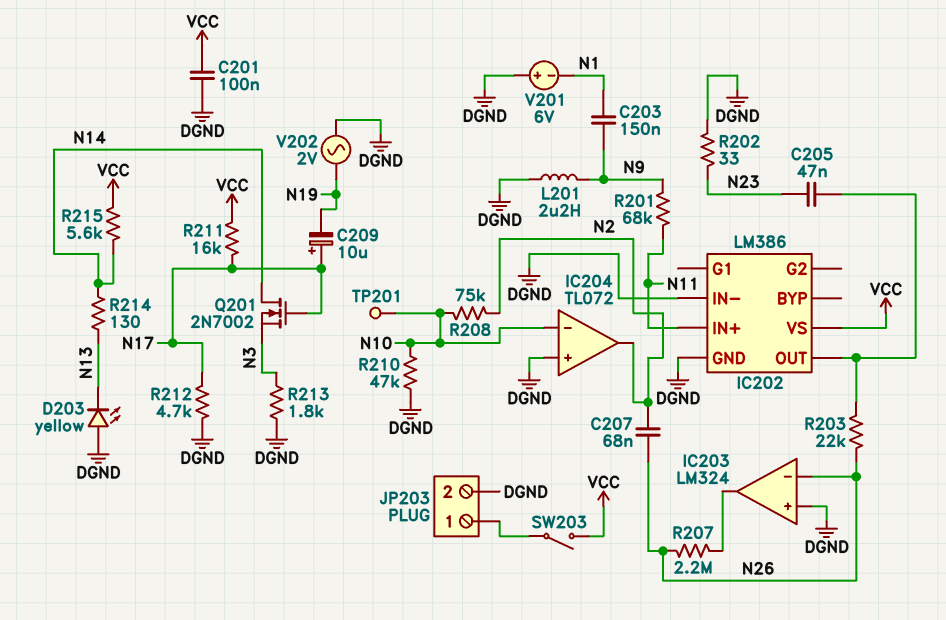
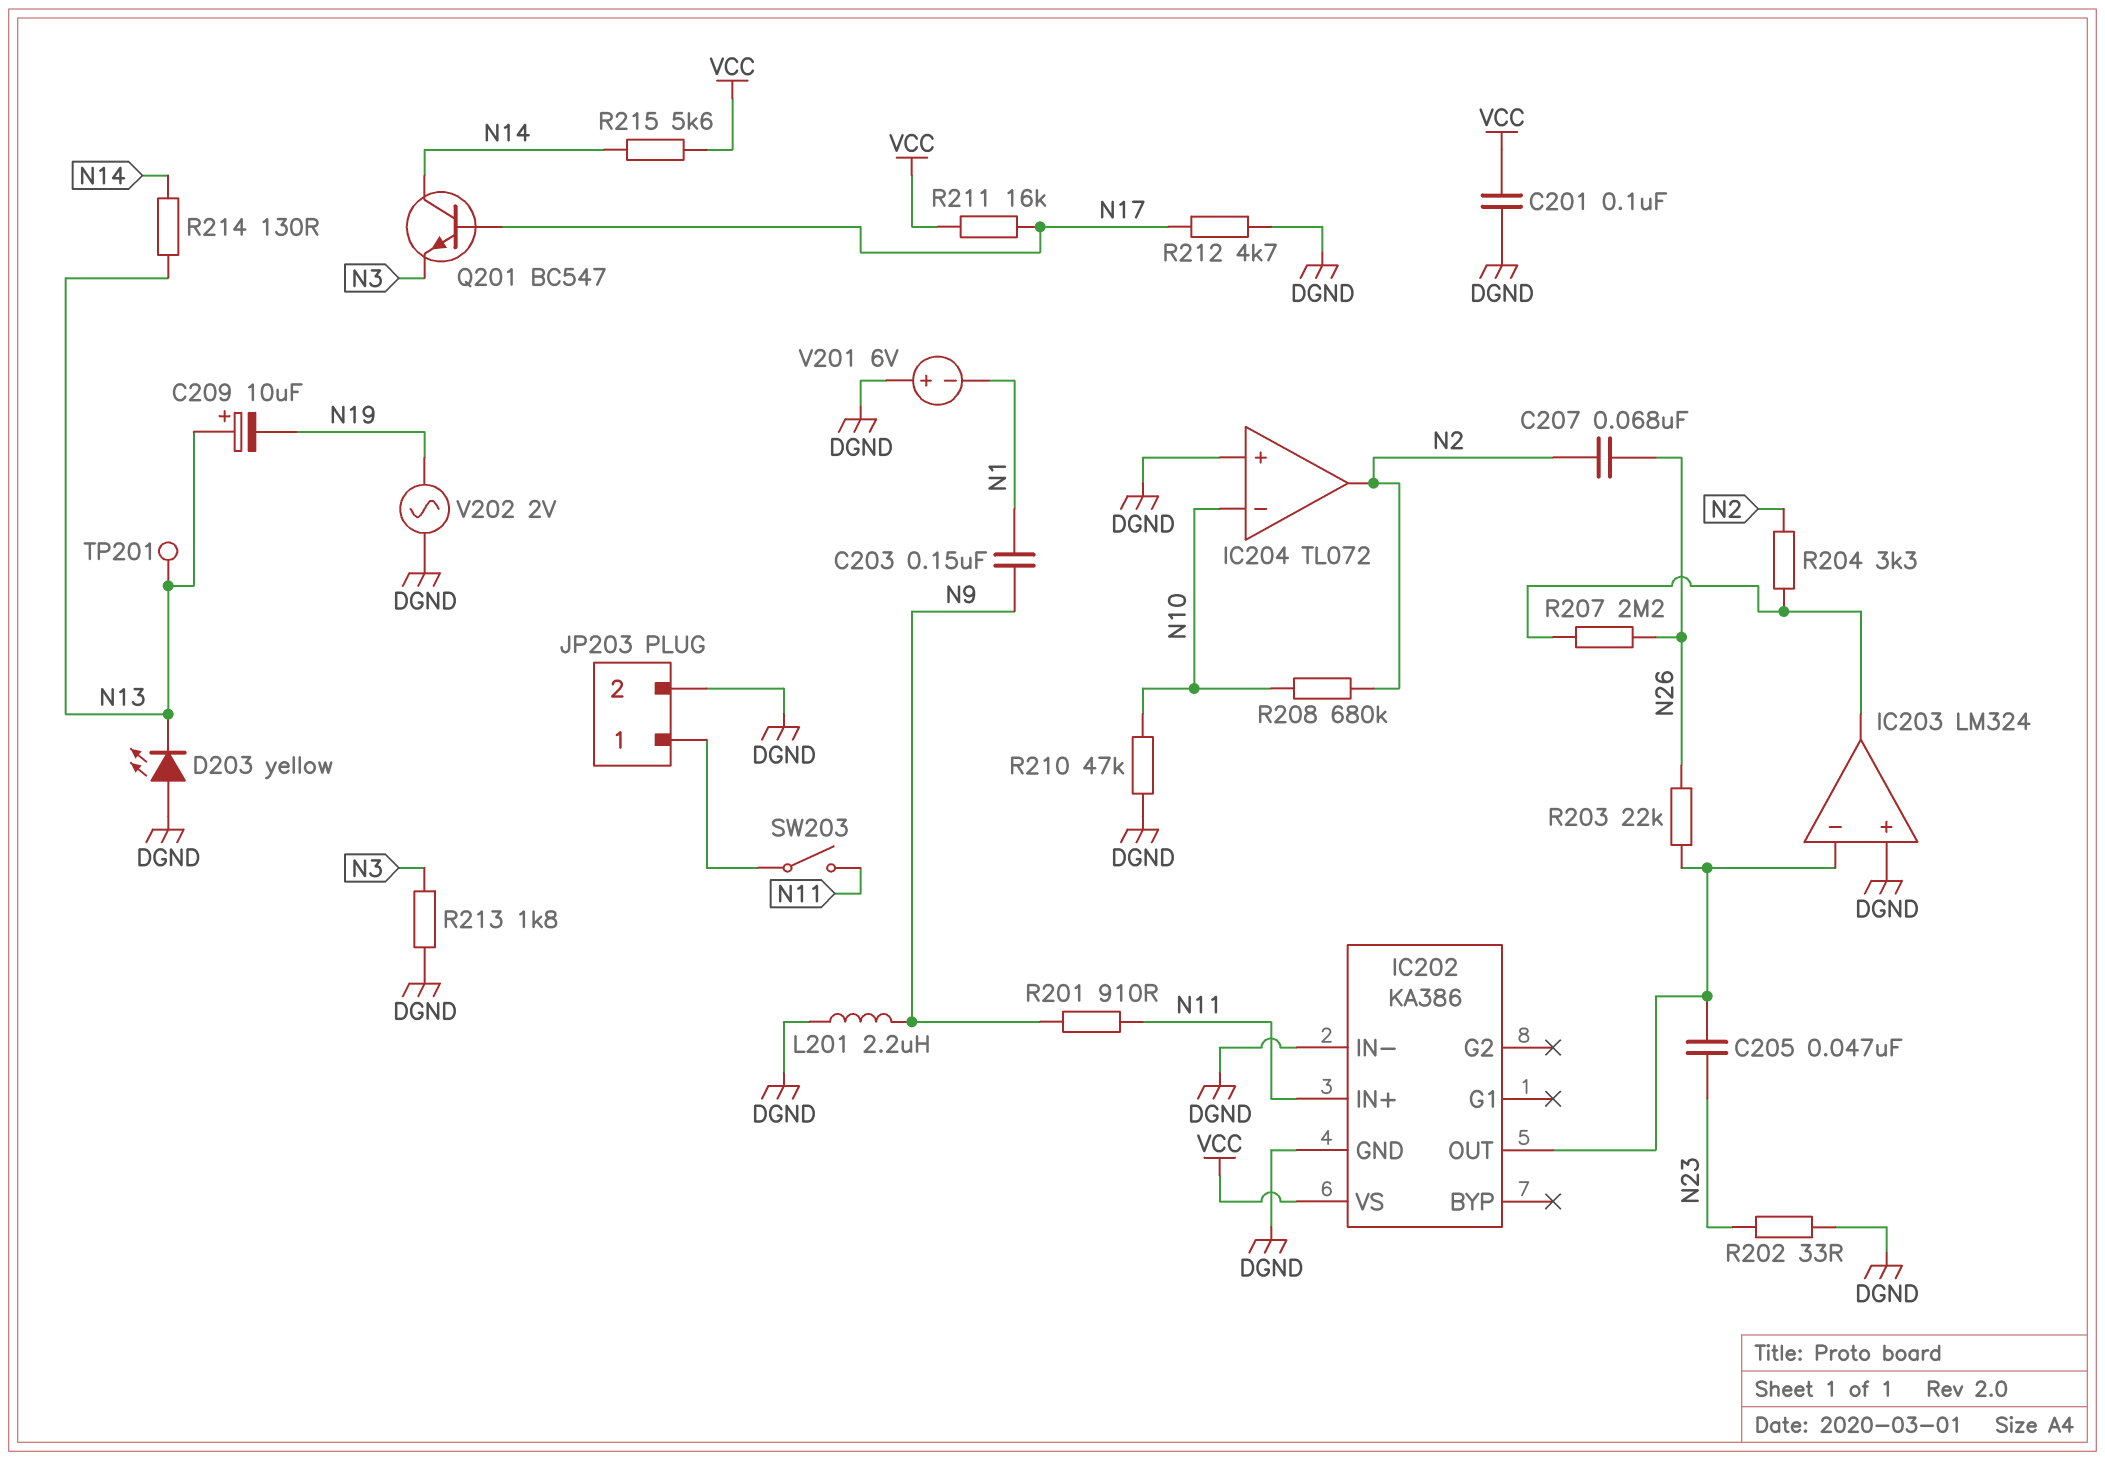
C209: 10uF (plus N17, minus N19) -> 10uF (plus N13, minus N19)
IC202: LM386 -> KA386
IC203 pin in-: N26 -> IC202/OUT
Q201: NMOS 2N7002 (G N17, D N14, S N3) -> NPN BC547 (B N17, C N14, E N3)
R201: 68k (N9, N11) -> 910 (N9, N11)
R204: none -> 3.3k (IC203/out, N2)
R208: 75k (N2, N10) -> 680k (N2, N10)
SW203: switch (JP203/1, VCC) -> switch (JP203/1, N11)
TP201: test point (N10) -> test point (N13)

